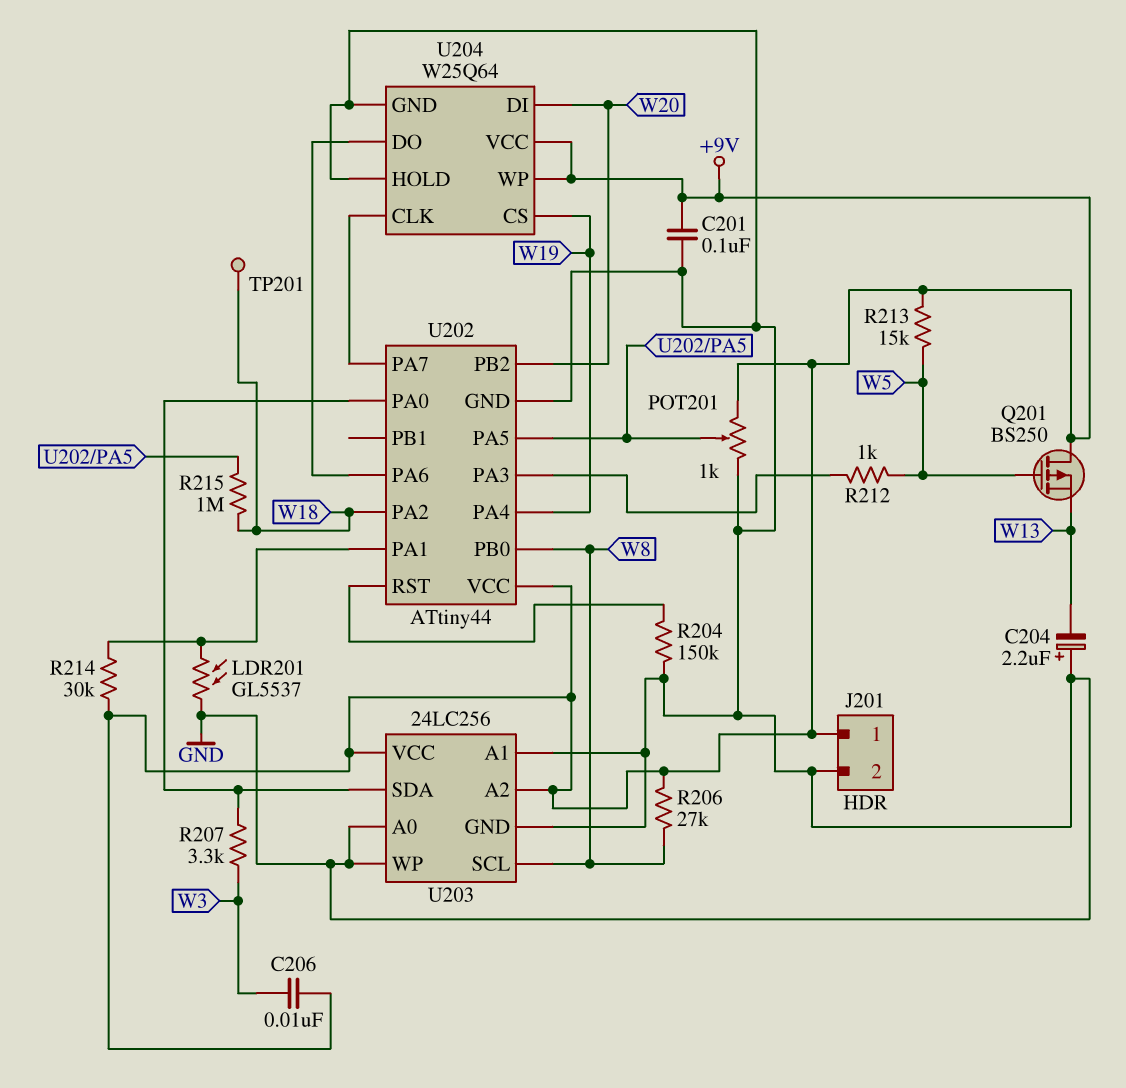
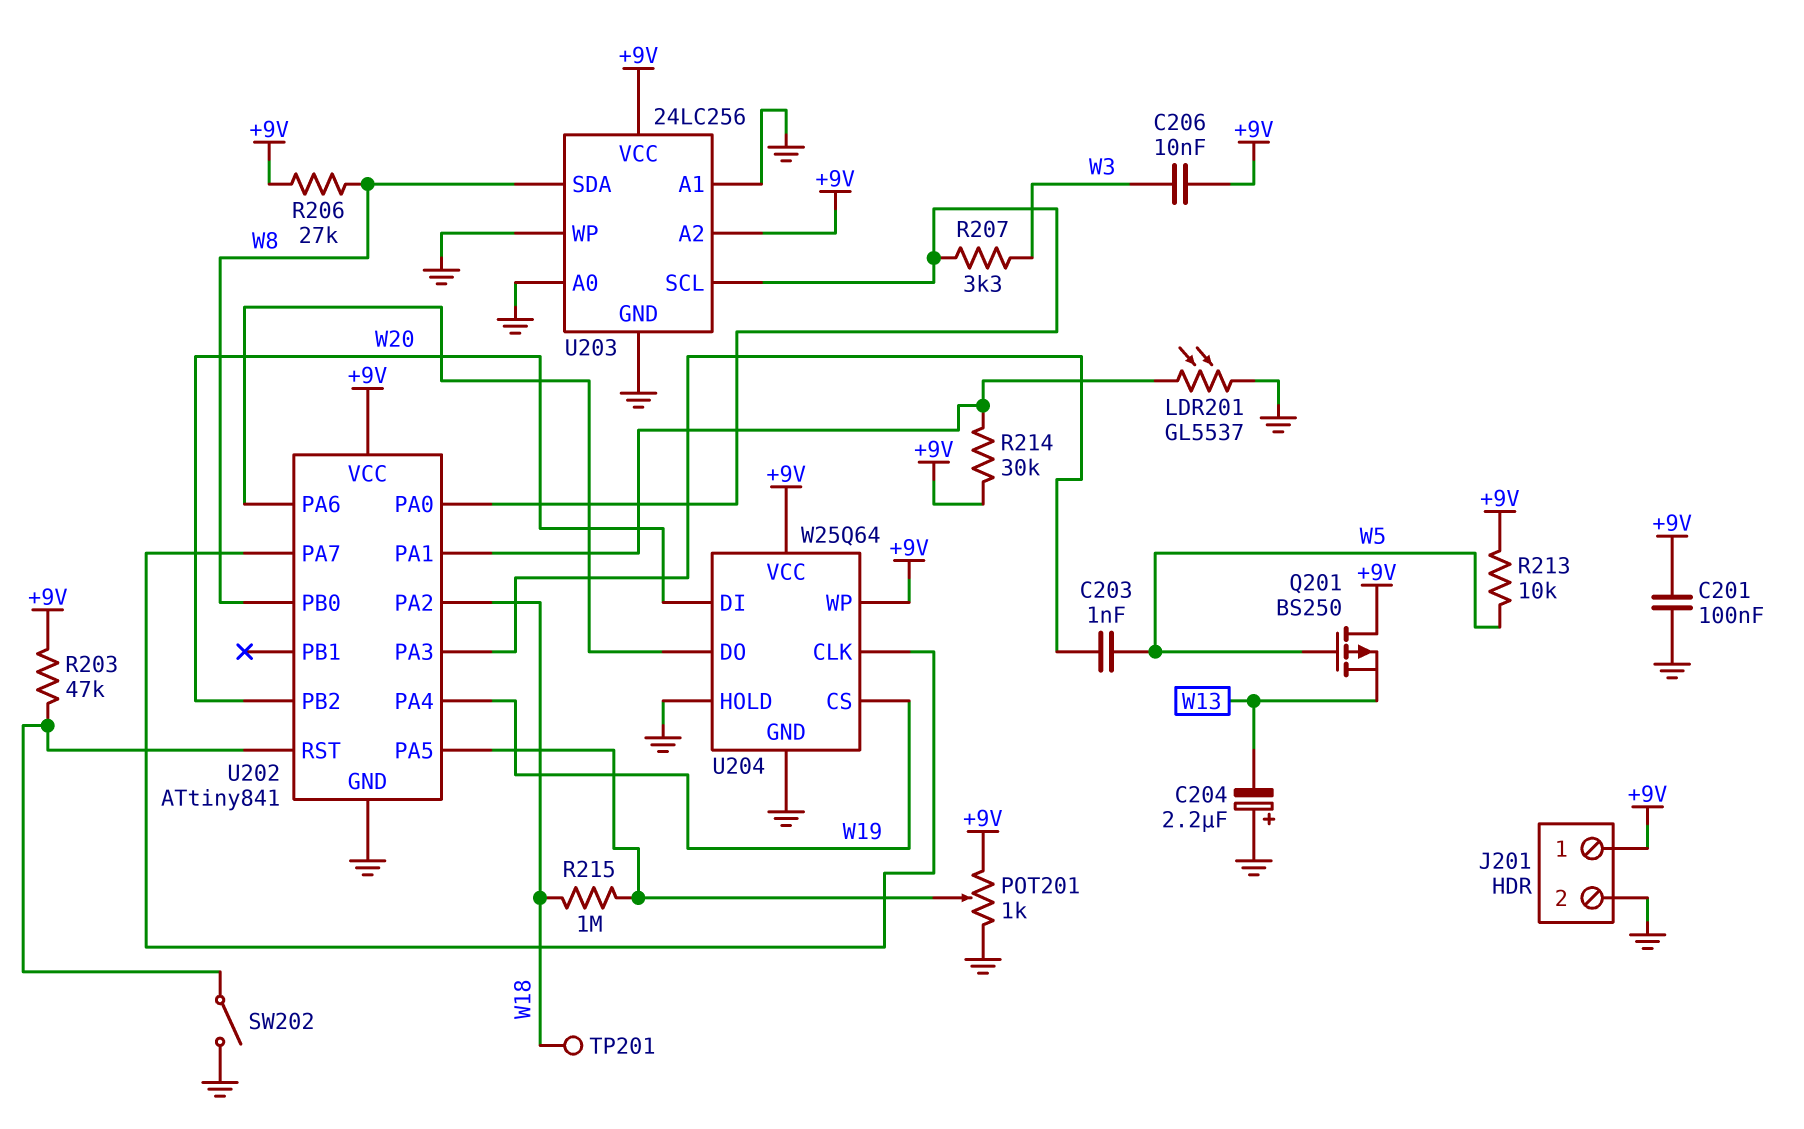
C203: none -> 1nF (U202/PA3, W5)
R203: none -> 47k (+9V, U202/RST)
R204: 150k (GND, U202/RST) -> none
R212: 1k (U202/PA3, W5) -> none
R213: 15k (+9V, W5) -> 10k (+9V, W5)
SW202: none -> switch (GND, U202/RST)
U202: ATtiny44 -> ATtiny841
U203 pin SCL: W8 -> U202/PA0
U203 pin SDA: U202/PA0 -> W8

